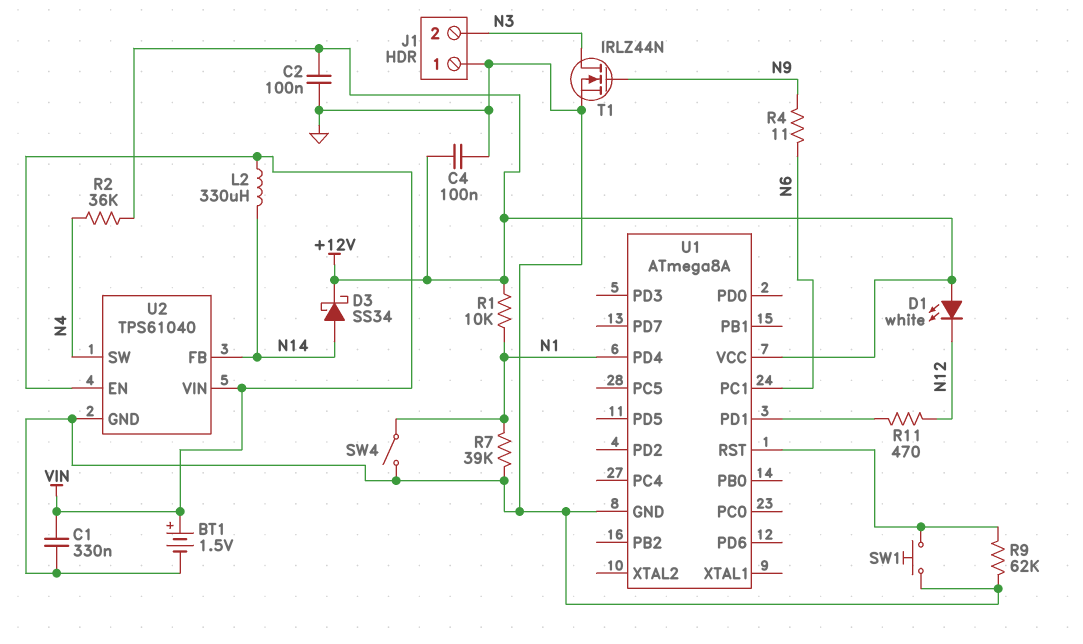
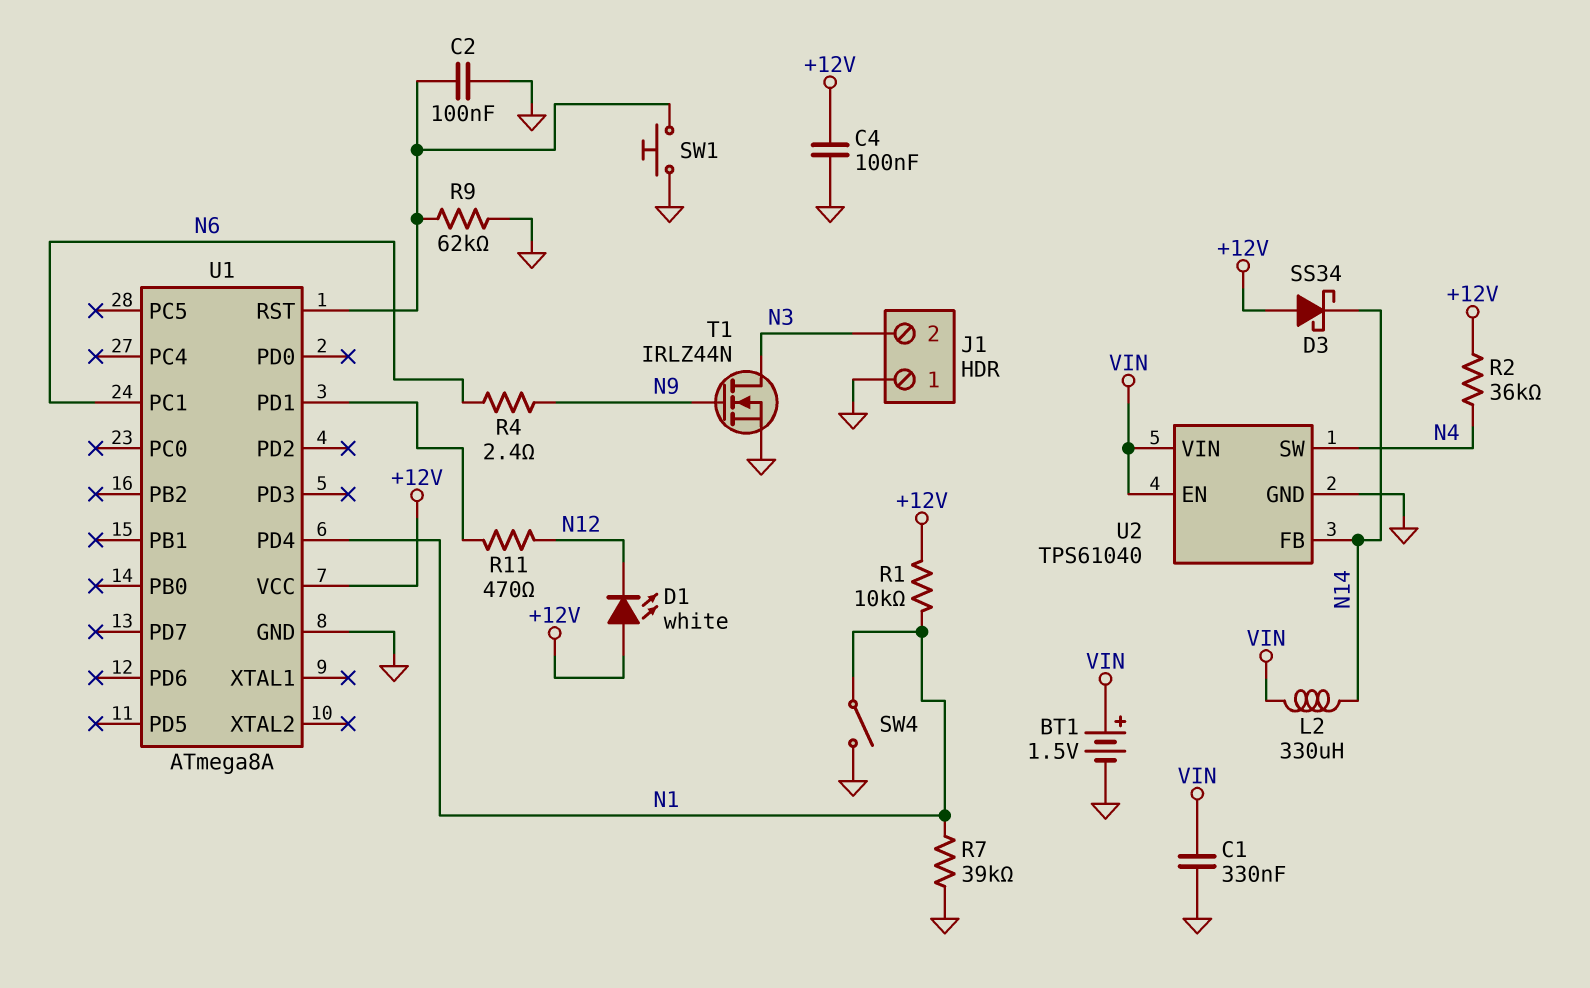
C2: 100nF (+12V, GND) -> 100nF (GND, U1/RST)
D3: schottky SS34 (A N14, K +12V) -> schottky SS34 (A +12V, K N14)
R4: 11 (N6, N9) -> 2.4 (N6, N9)

